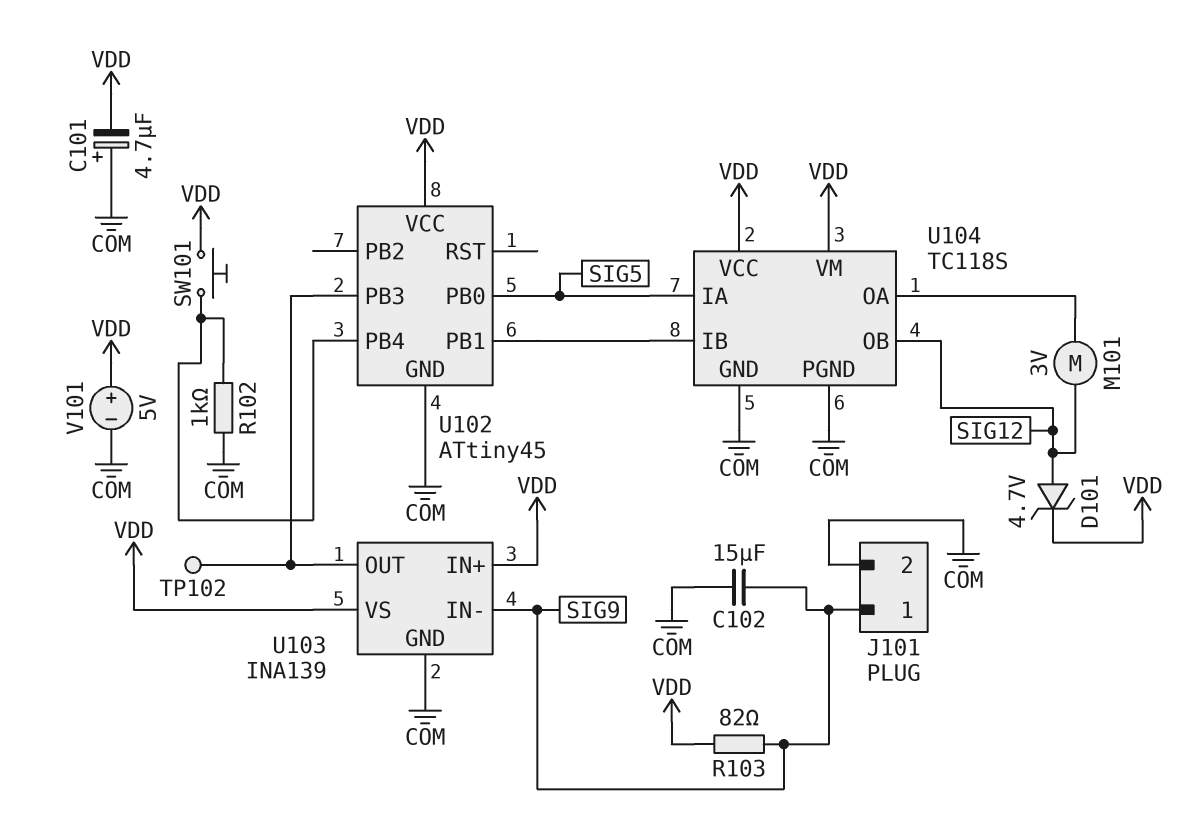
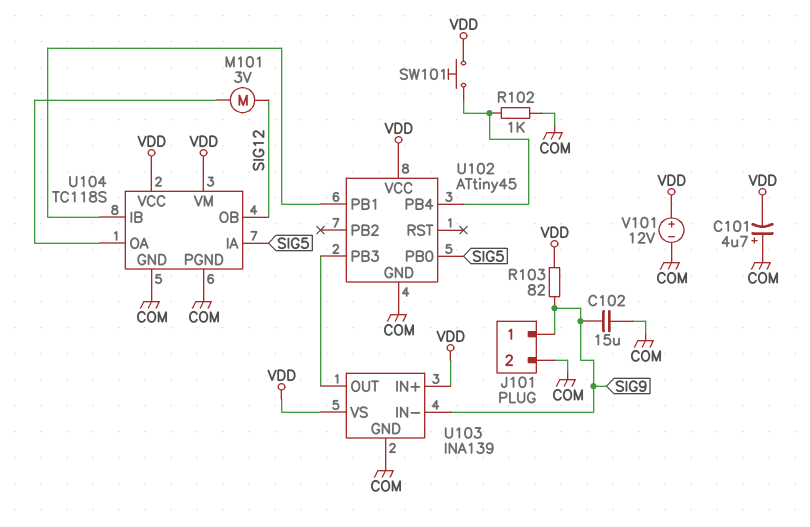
D101: zener 4.7V (A SIG12, K VDD) -> none
TP102: test point (U102/PB3) -> none
V101: 5V (plus VDD, minus COM) -> 12V (plus VDD, minus COM)

